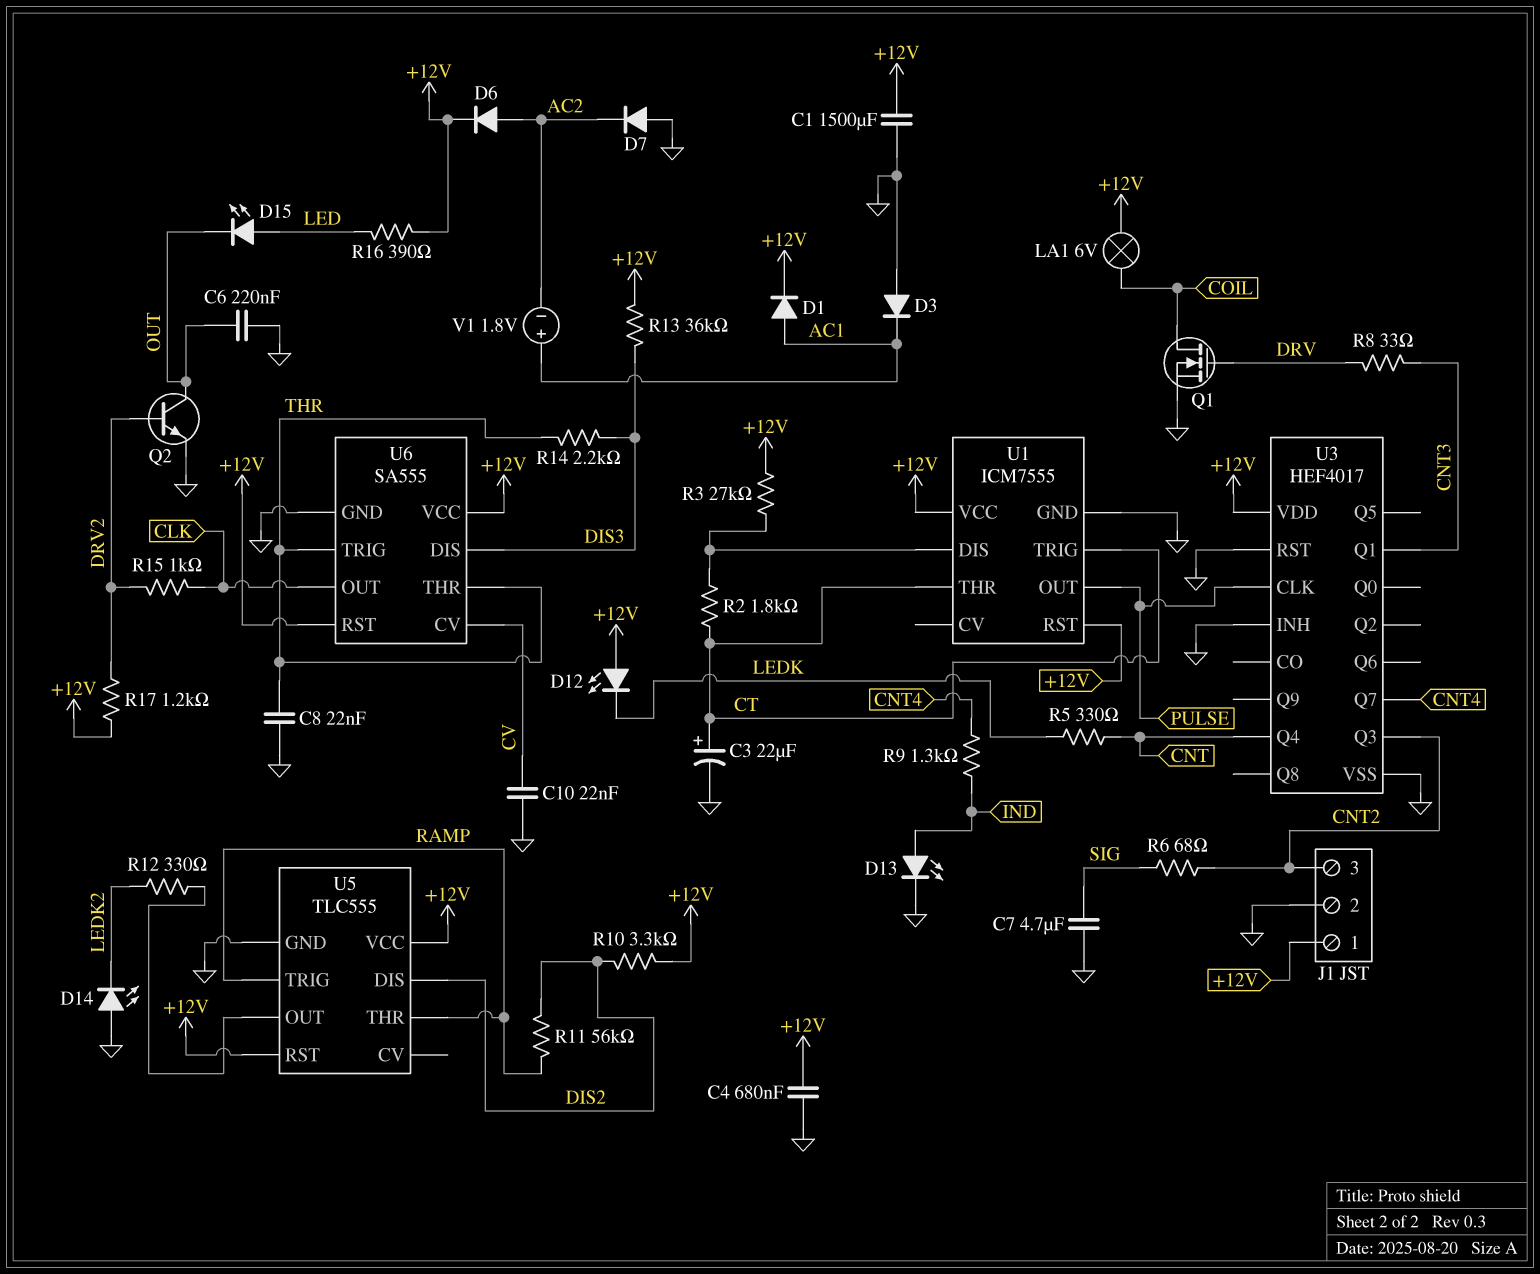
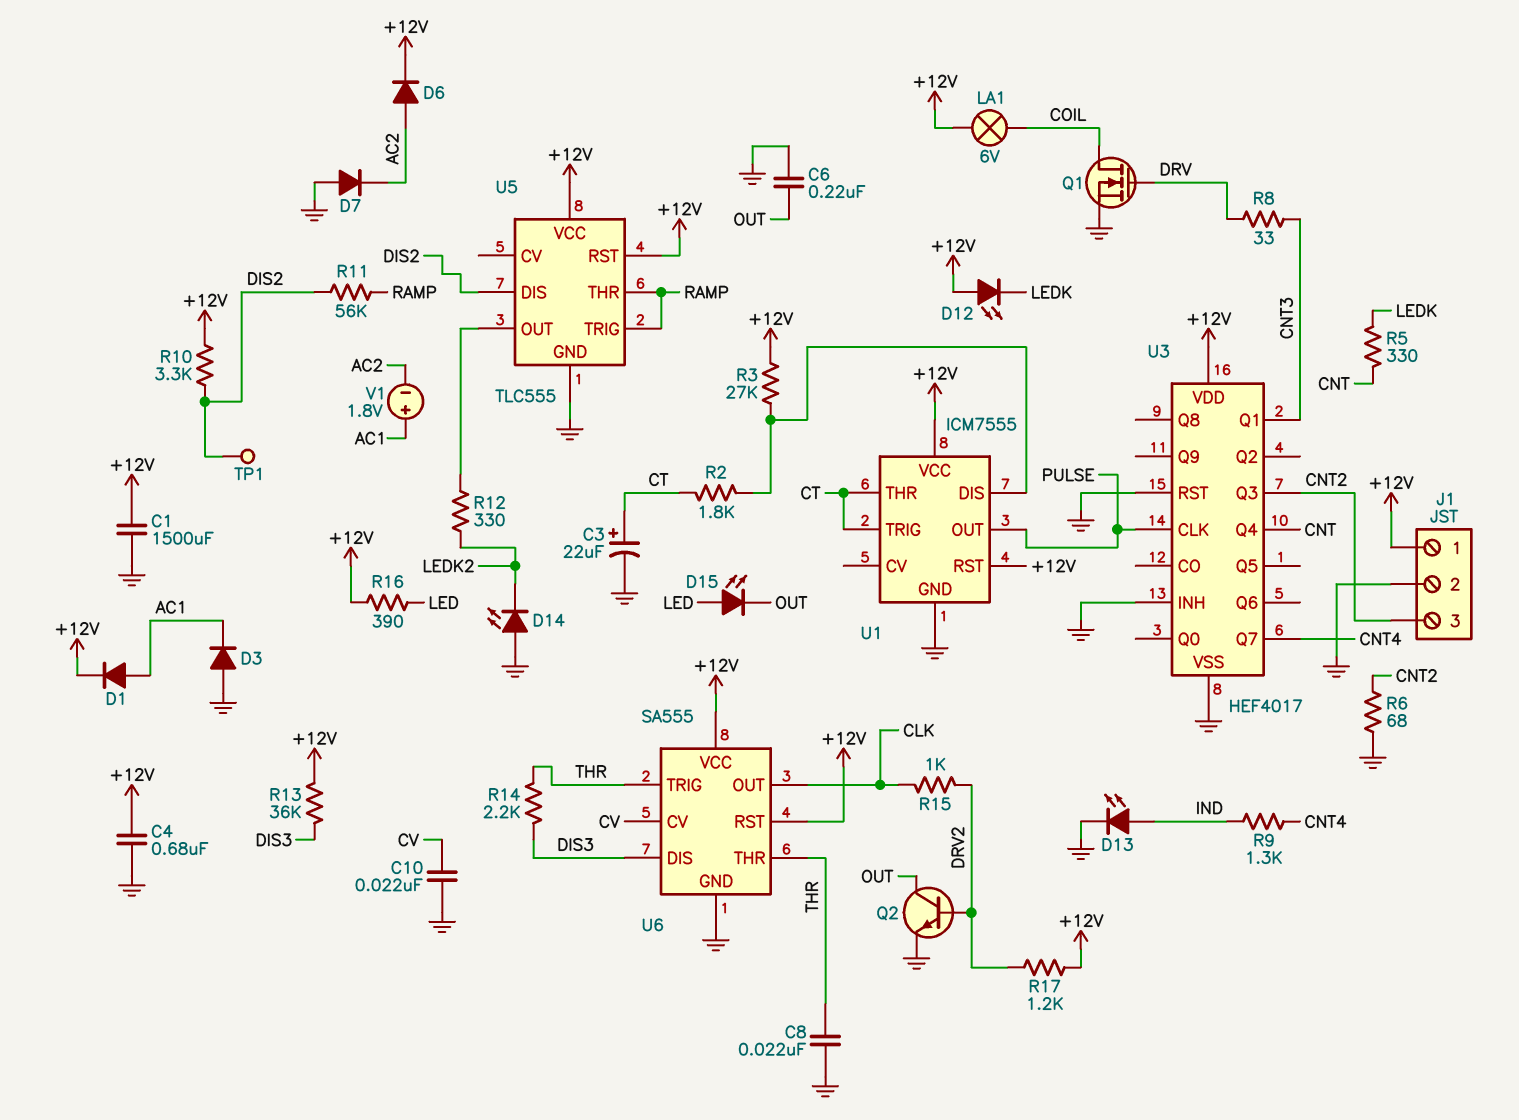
C7: 4.7uF (GND, SIG) -> none
R6: 68 (CNT2, SIG) -> 68 (CNT2, GND)
TP1: none -> test point (DIS2)

